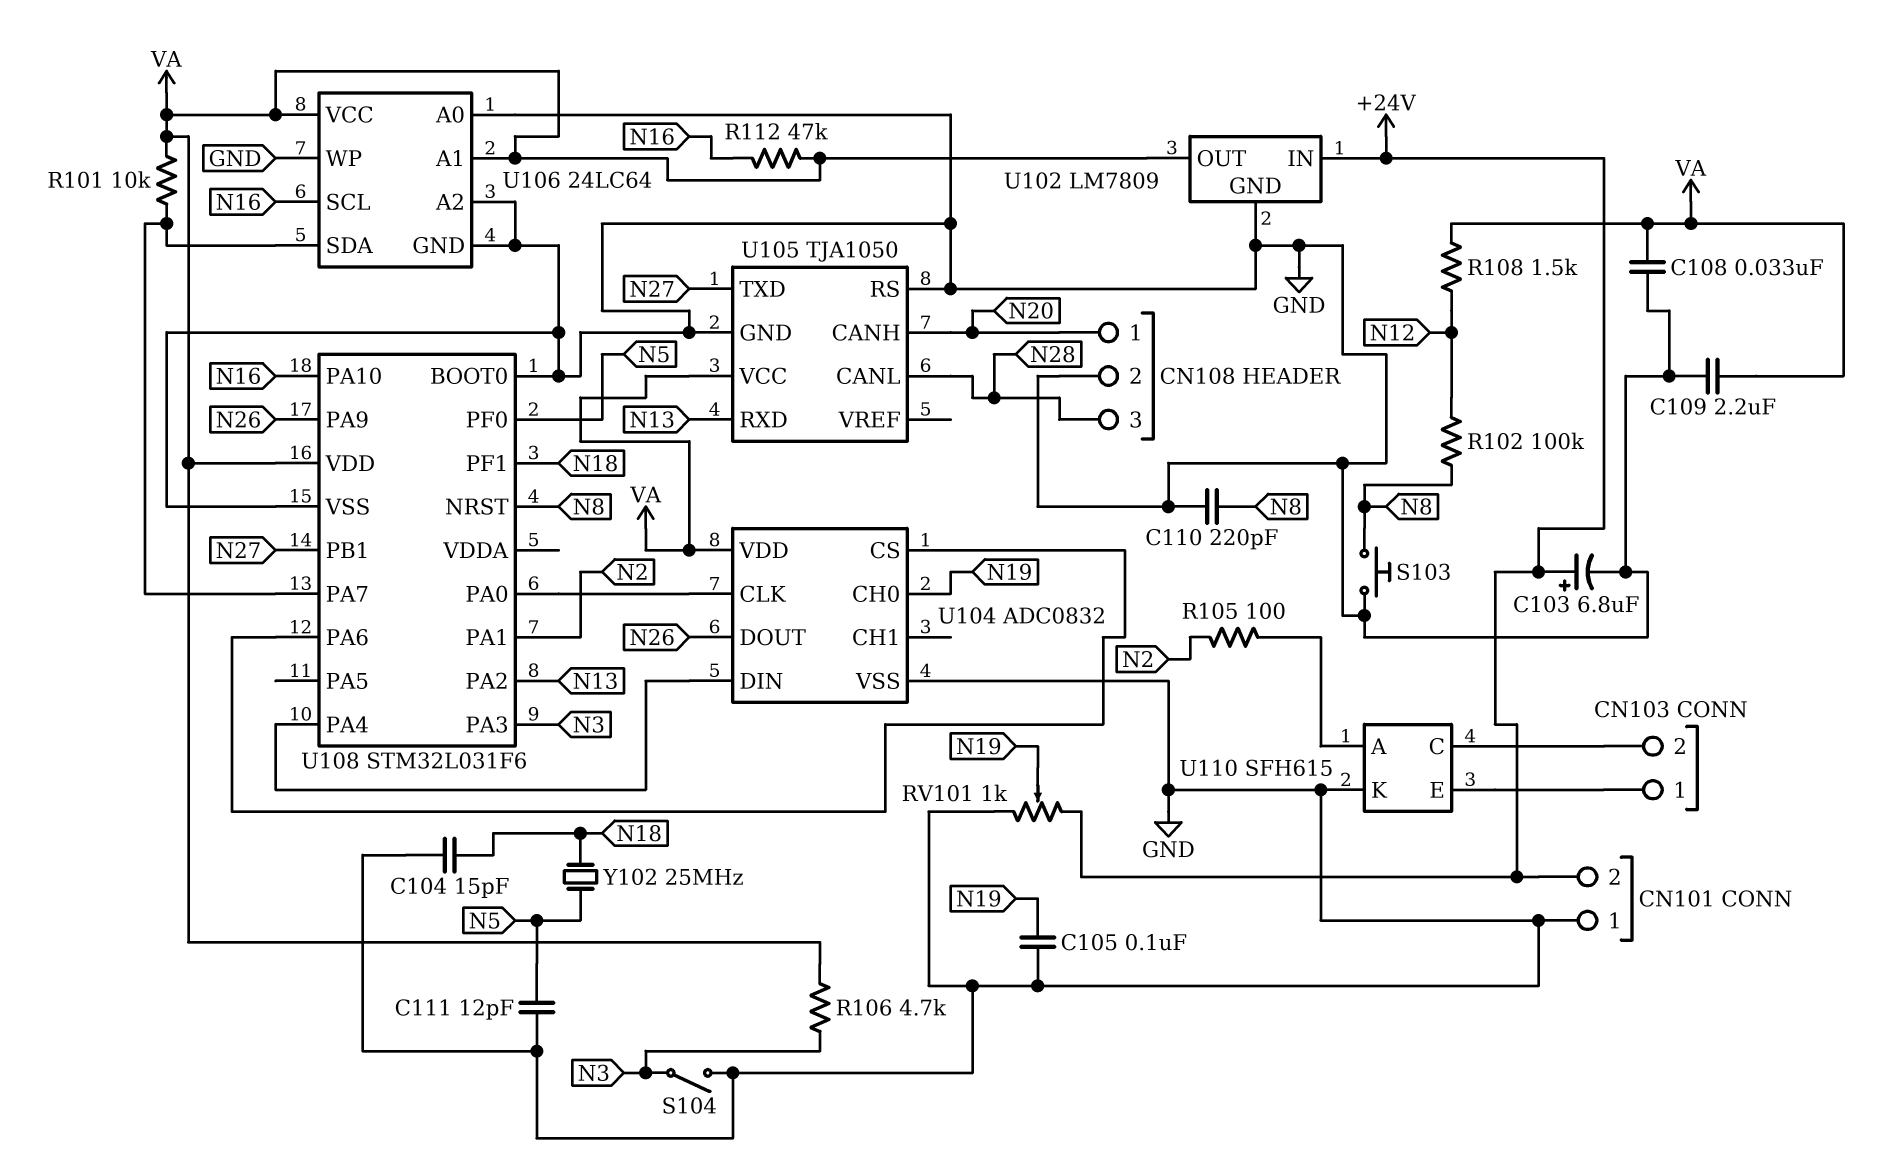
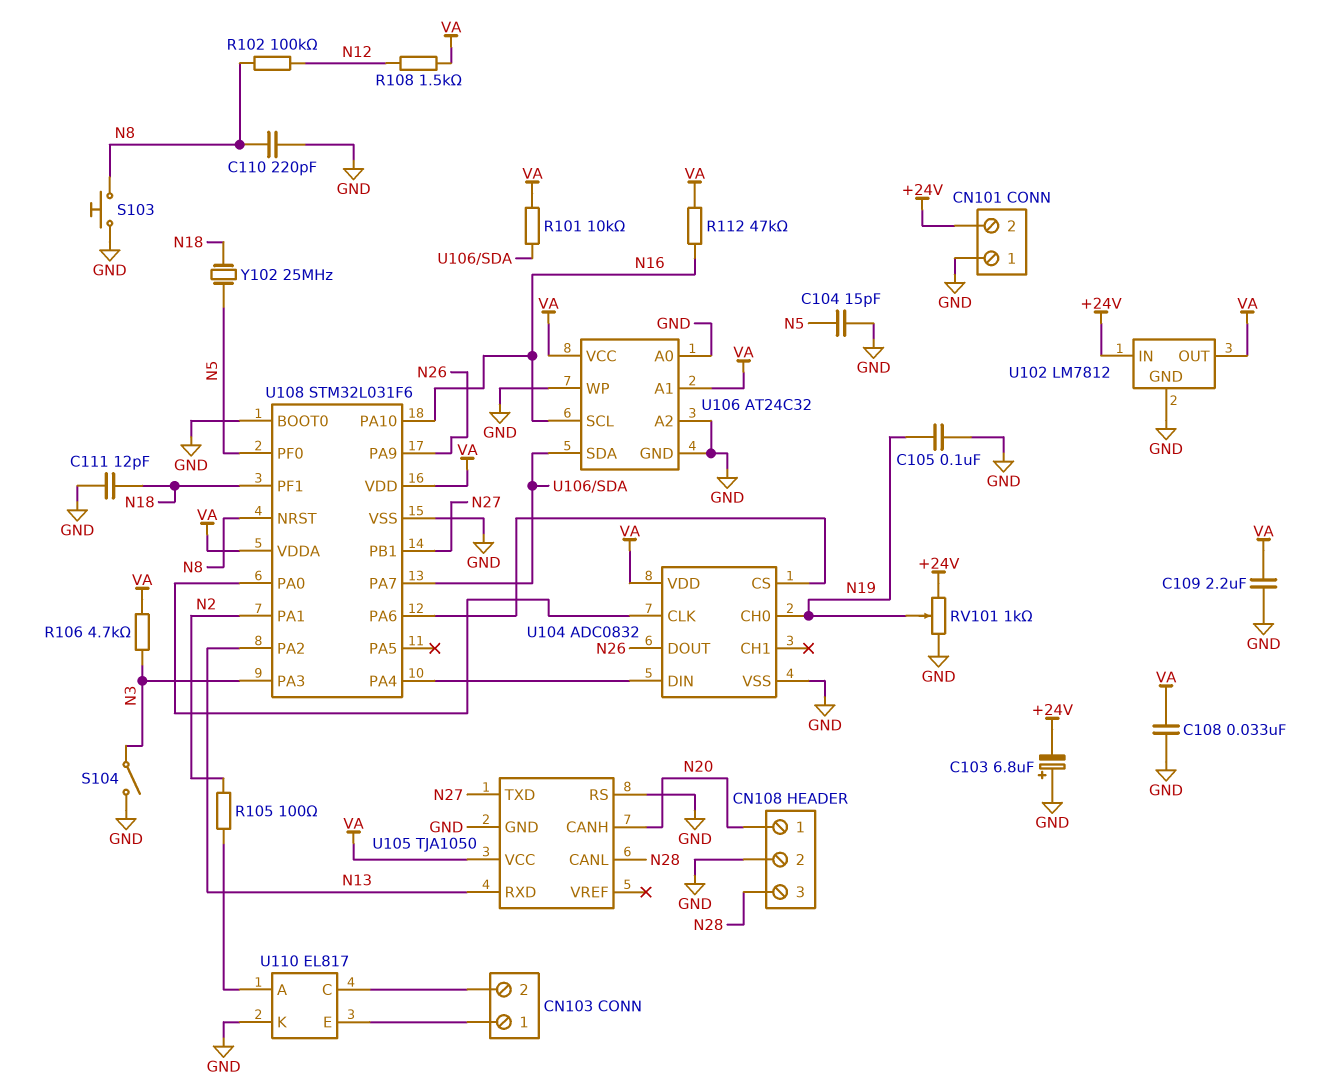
C103: 6.8uF (plus +24V, minus GND) -> 6.8uF (plus GND, minus +24V)
C104: 15pF (GND, N18) -> 15pF (GND, N5)
C111: 12pF (GND, N5) -> 12pF (GND, N18)
U102: LM7809 -> LM7812
U106: 24LC64 -> AT24C32
U108 pin VDDA: none -> VA
U110: SFH615 -> EL817

